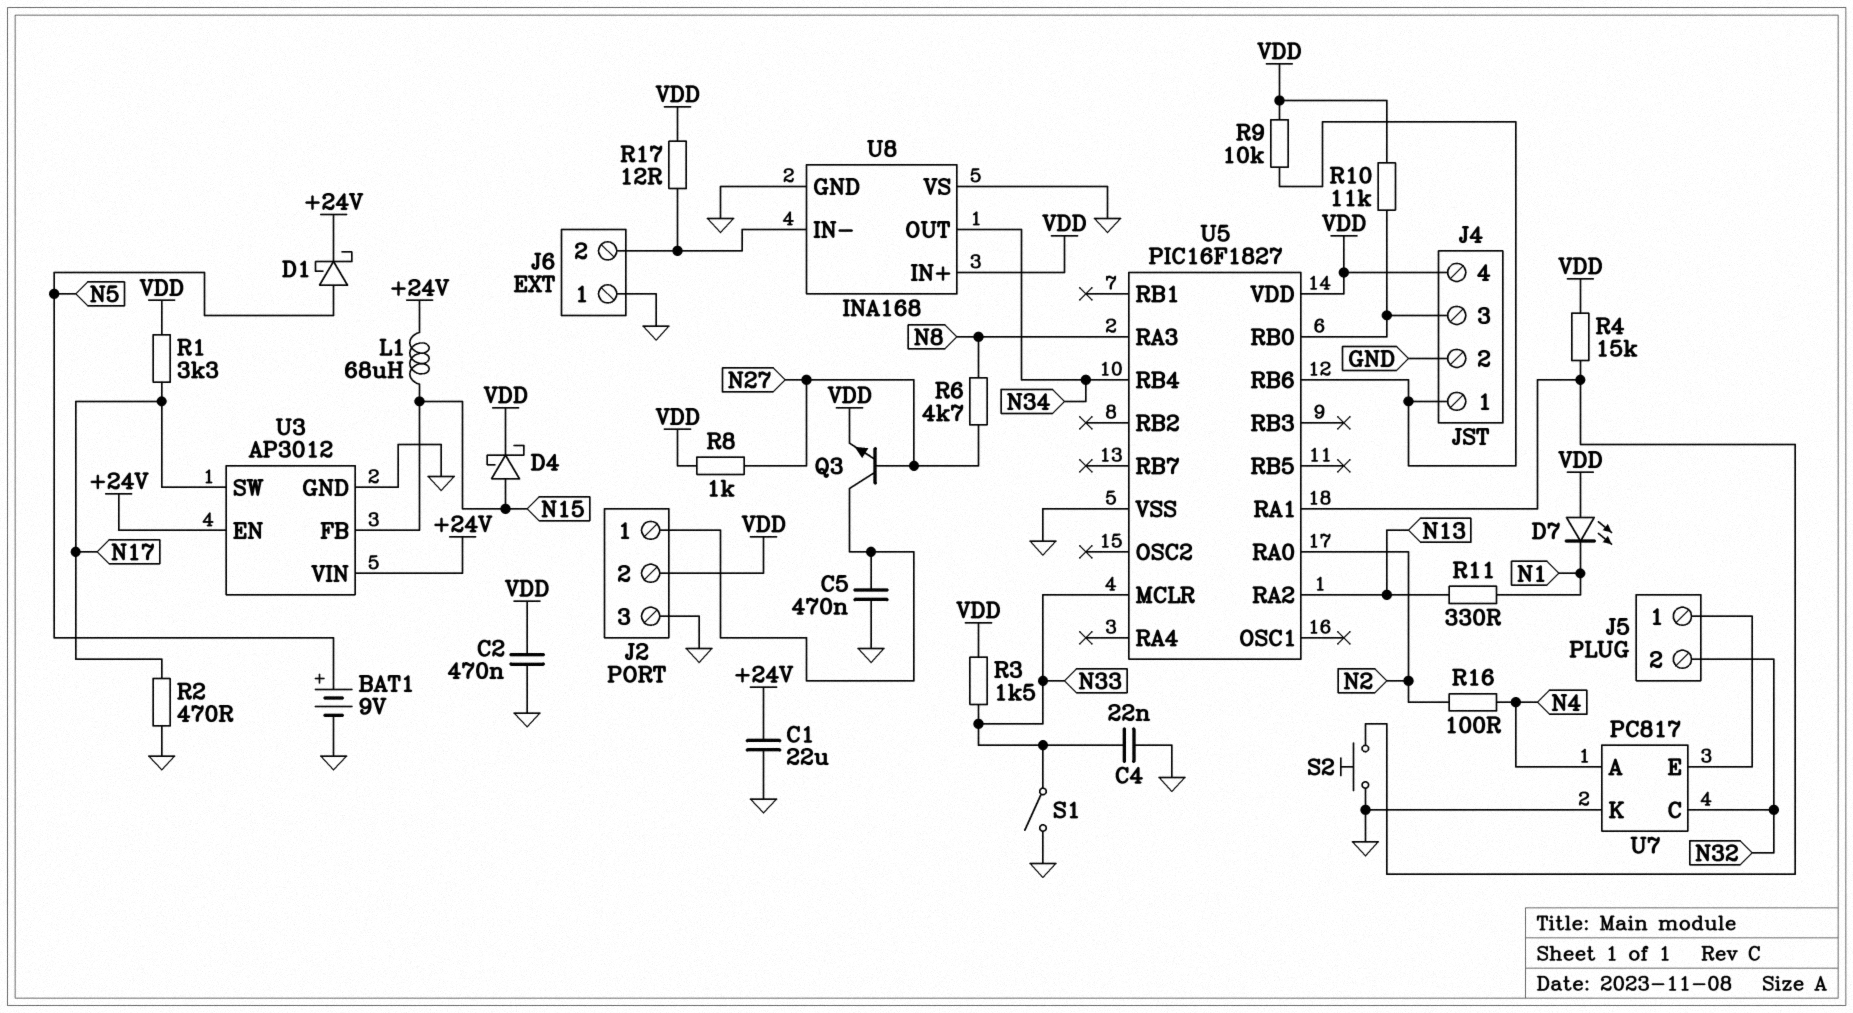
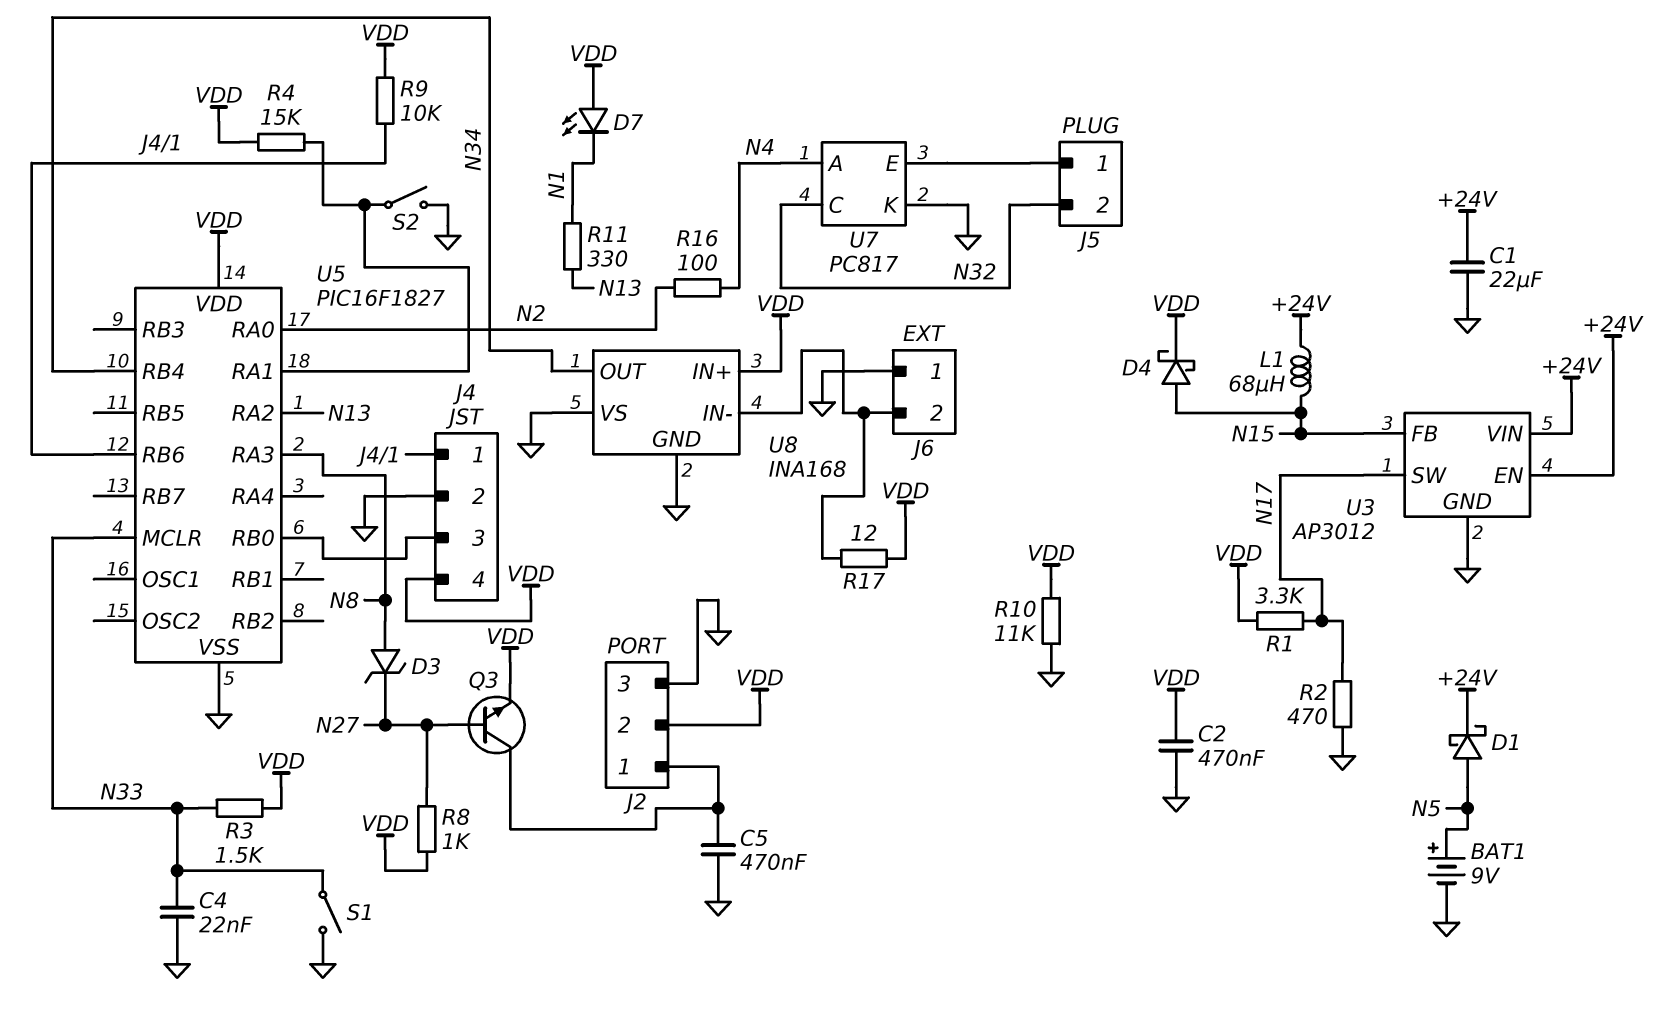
D3: none -> zener (A N8, K N27)
R6: 4.7k (N8, N27) -> none
R10: 11k (J4/3, VDD) -> 11k (GND, VDD)
S2: button (GND, U5/RA1) -> switch (GND, U5/RA1)

